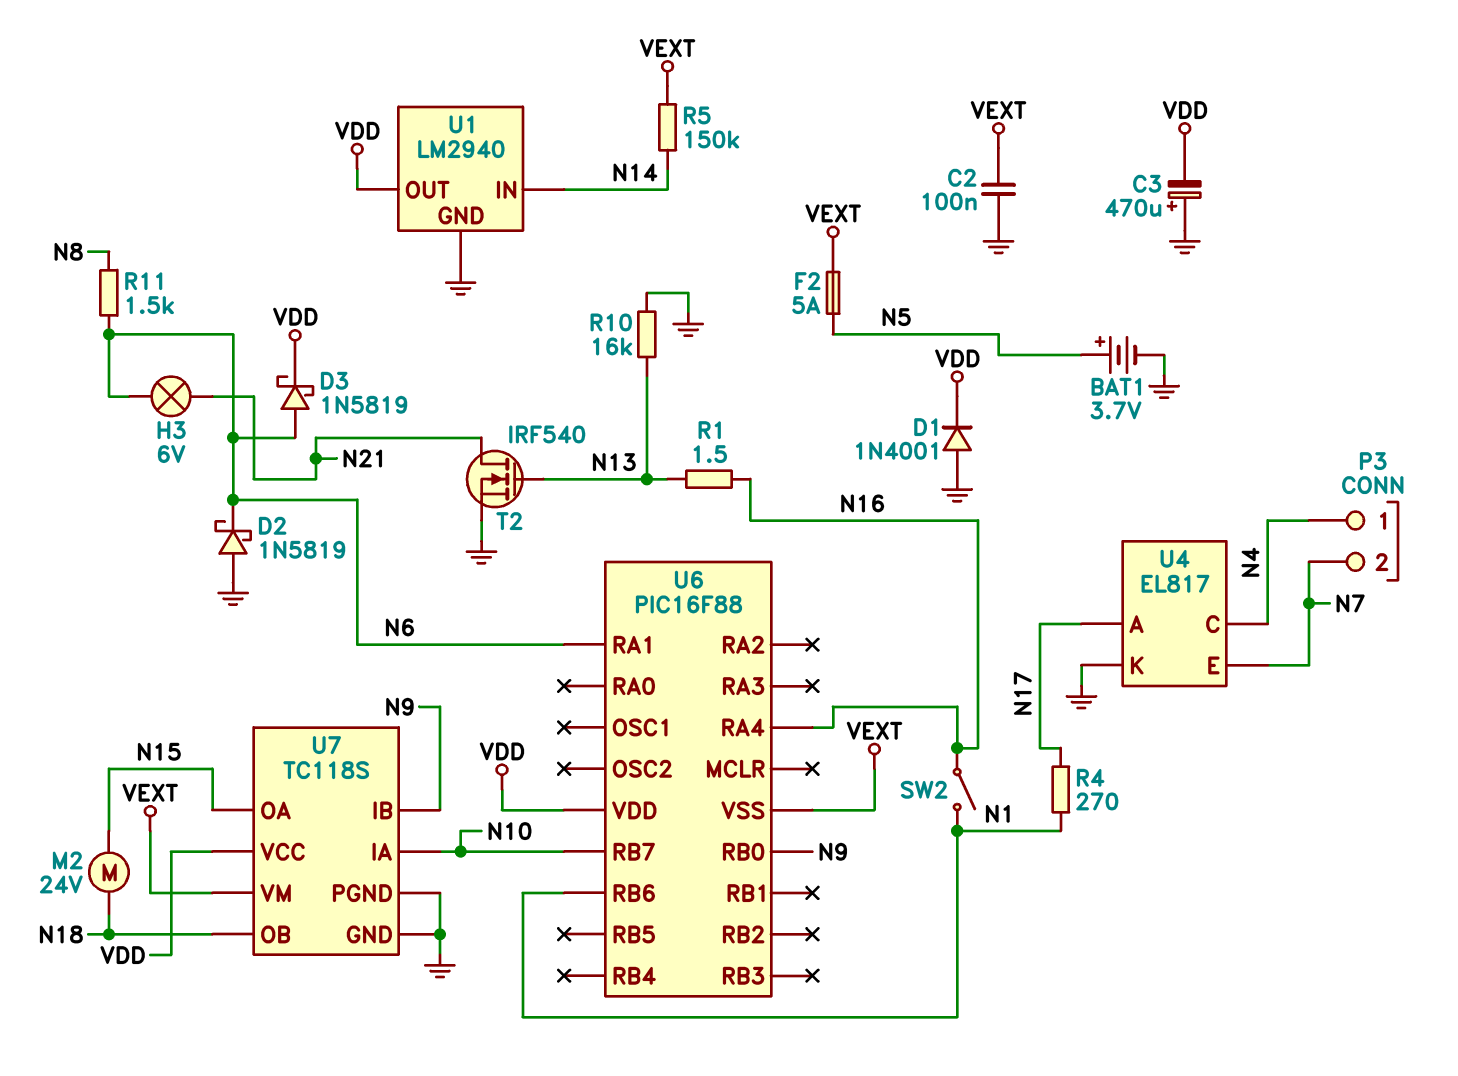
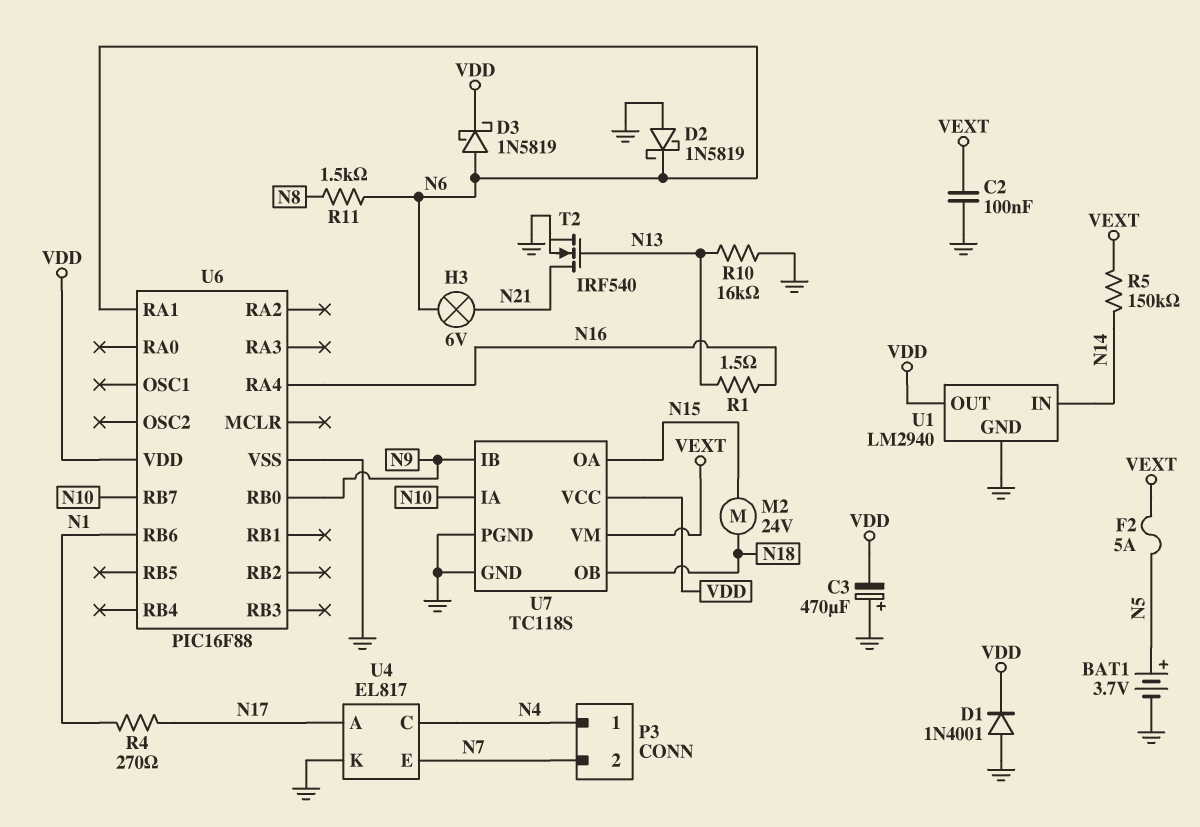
SW2: switch (N1, N16) -> none
U6 pin VSS: VEXT -> GND

